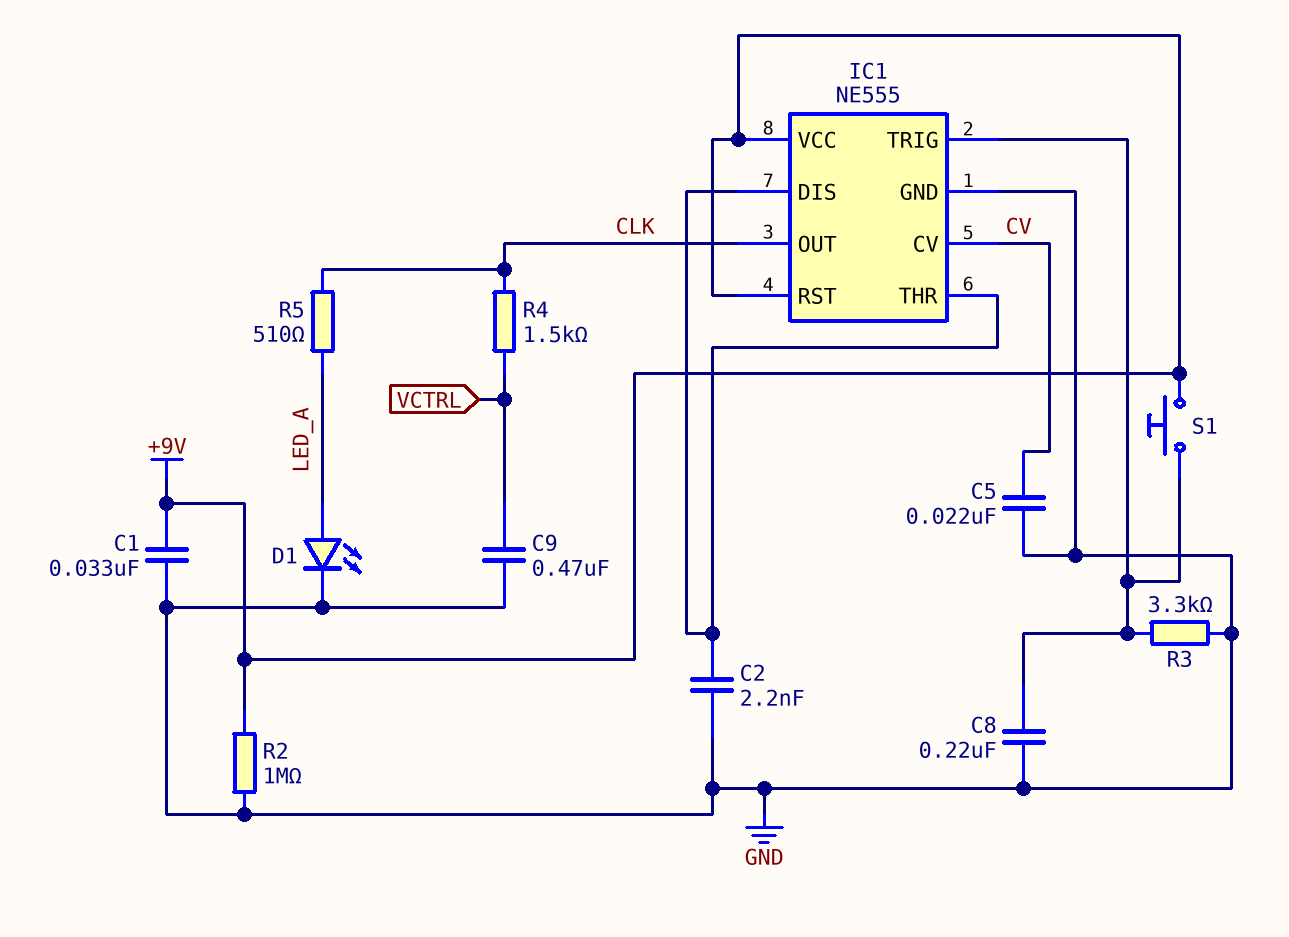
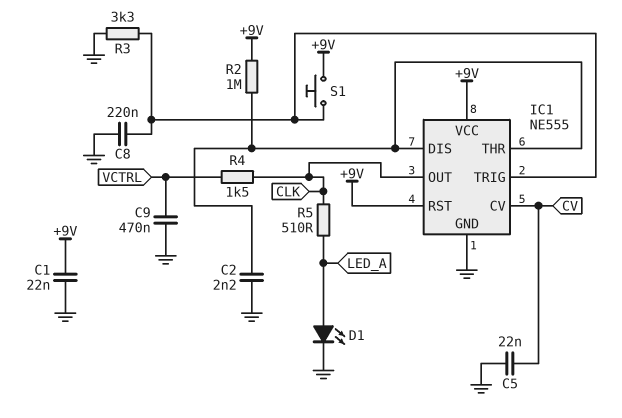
C1: 33nF (+9V, GND) -> 22nF (+9V, GND)
R2: 1M (+9V, GND) -> 1M (+9V, IC1/DIS)

